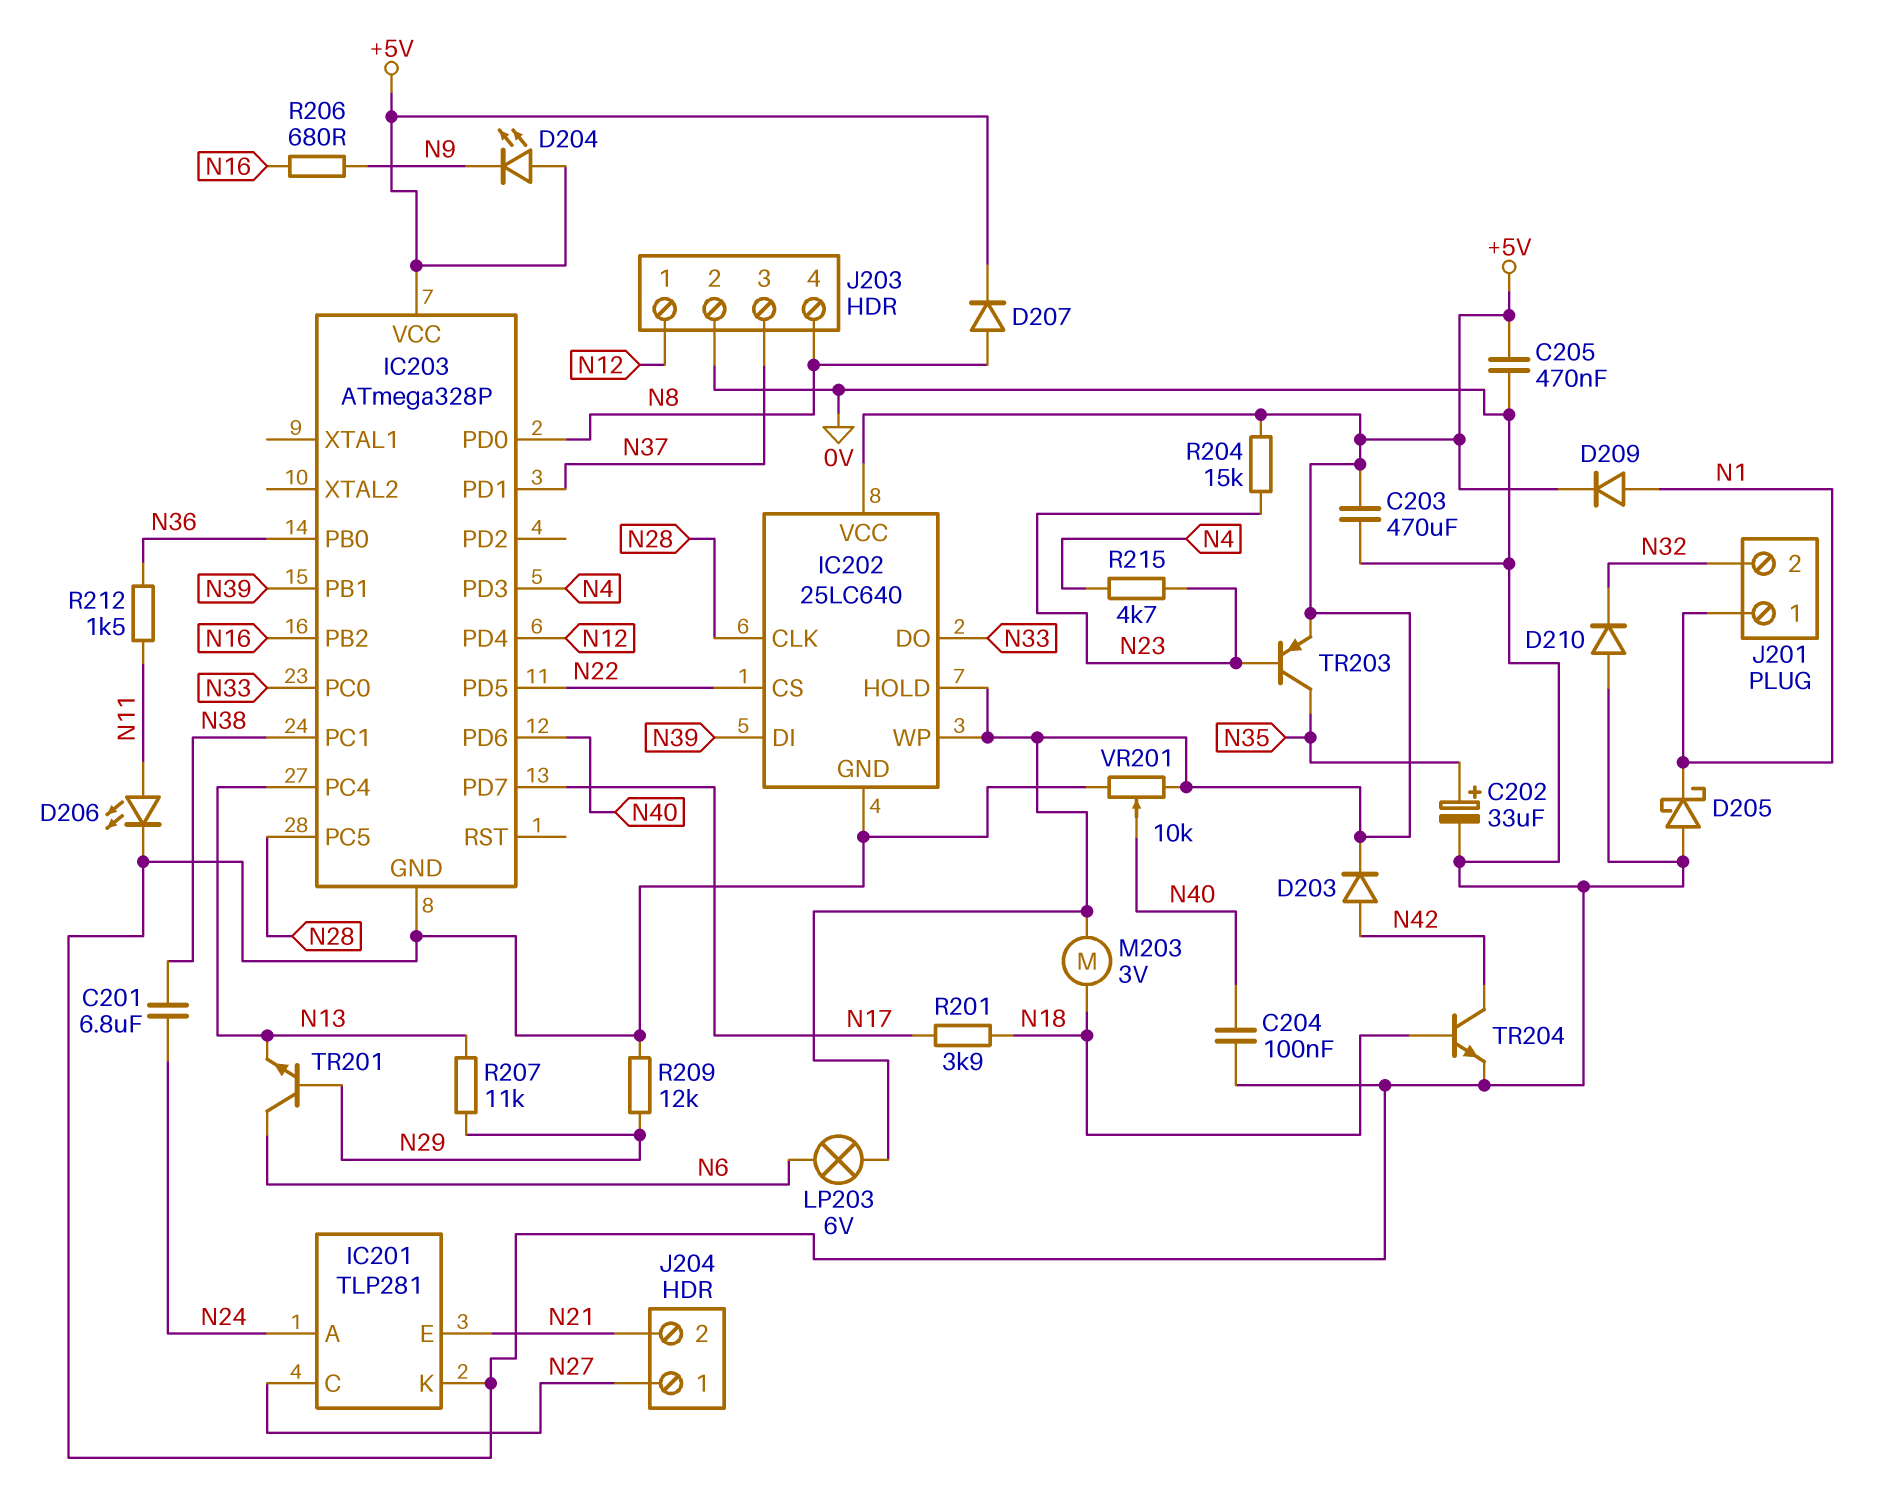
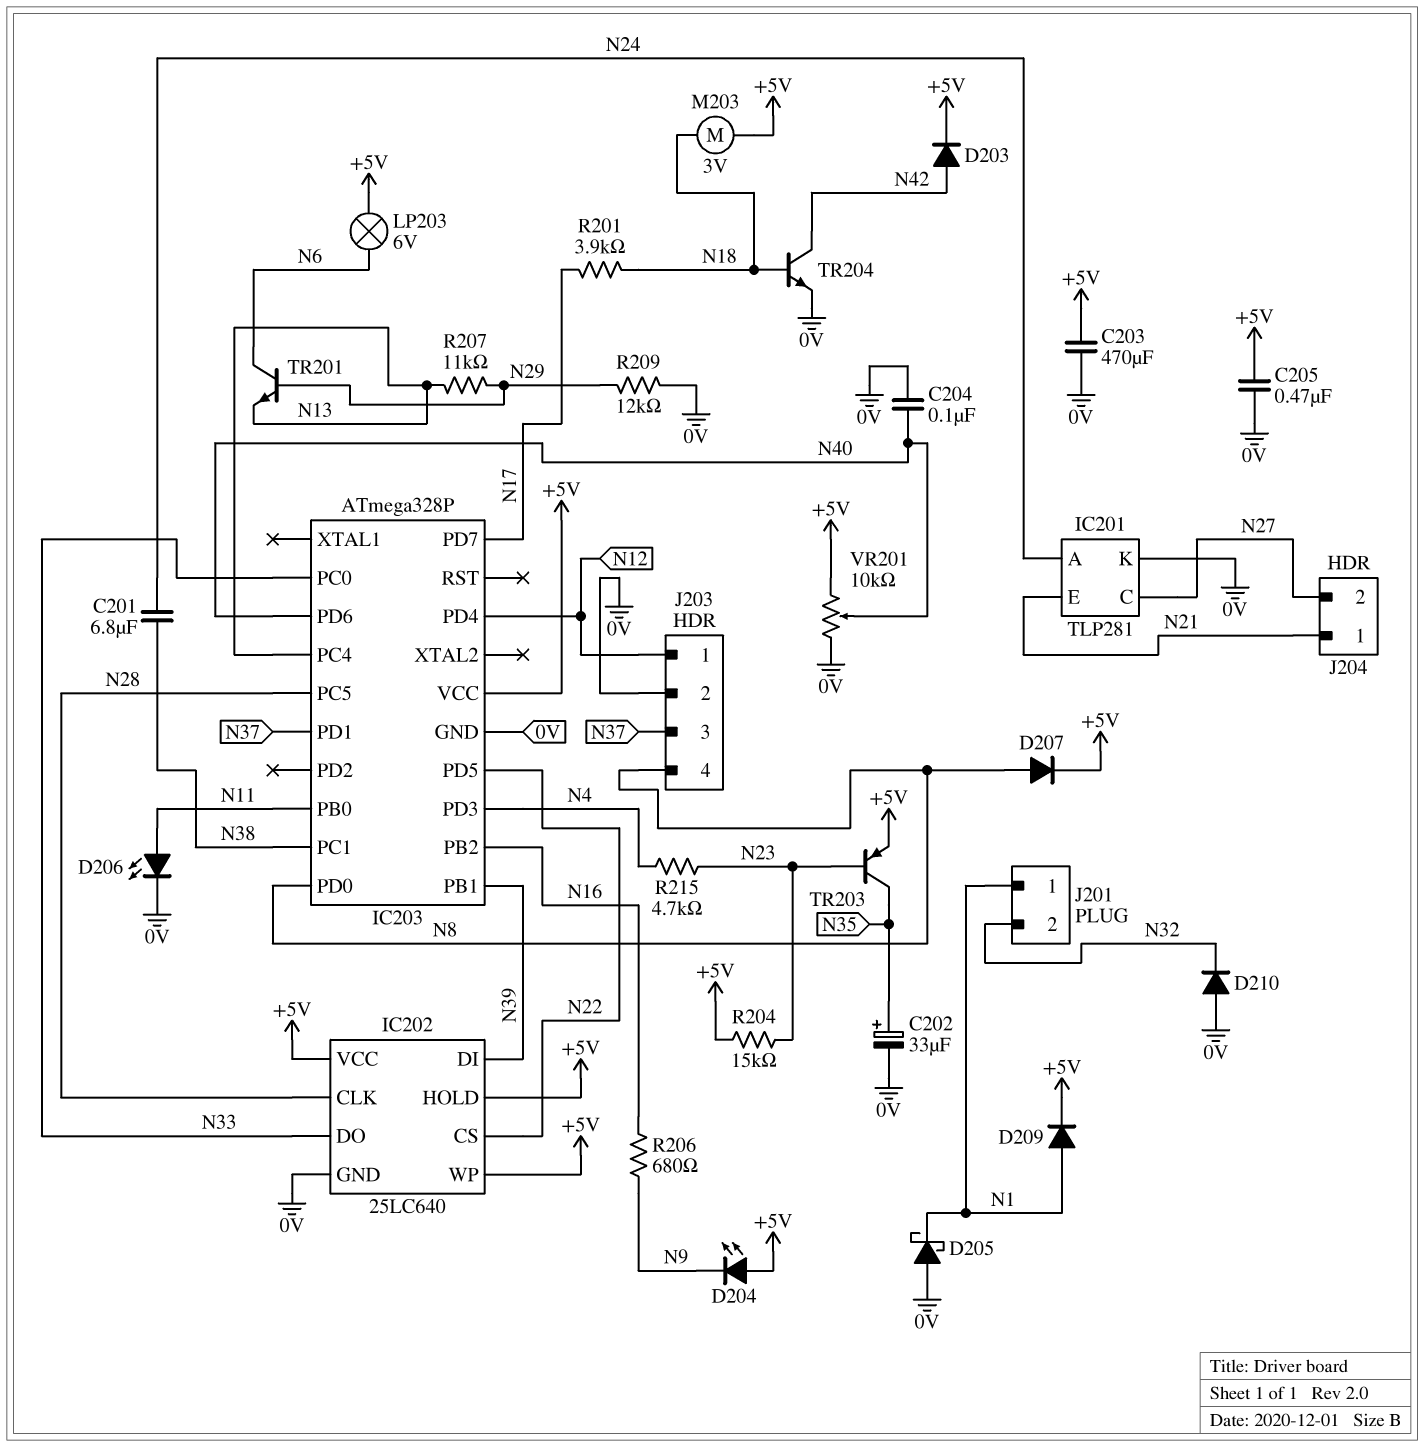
IC203 pin PB0: N36 -> N11
J204 pin 1: N27 -> N21
J204 pin 2: N21 -> N27
R212: 1.5k (N11, N36) -> none

